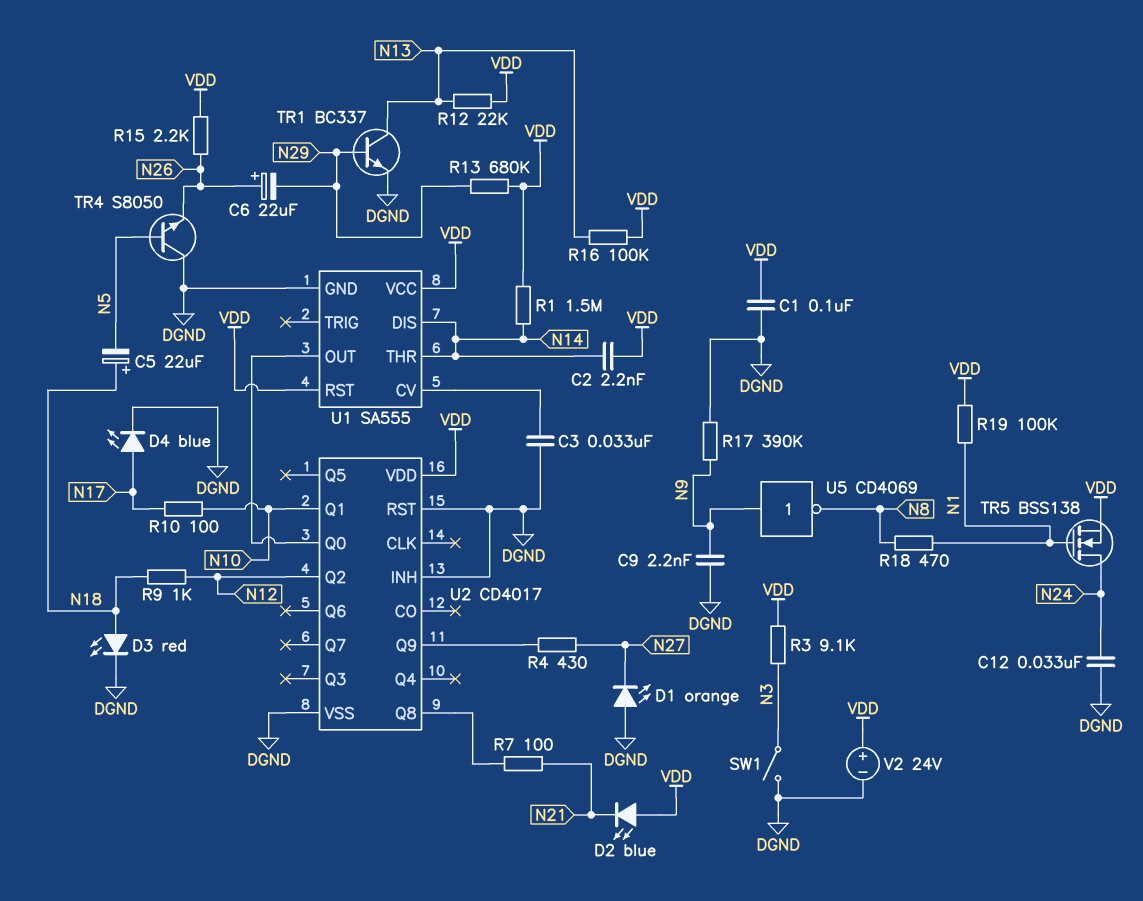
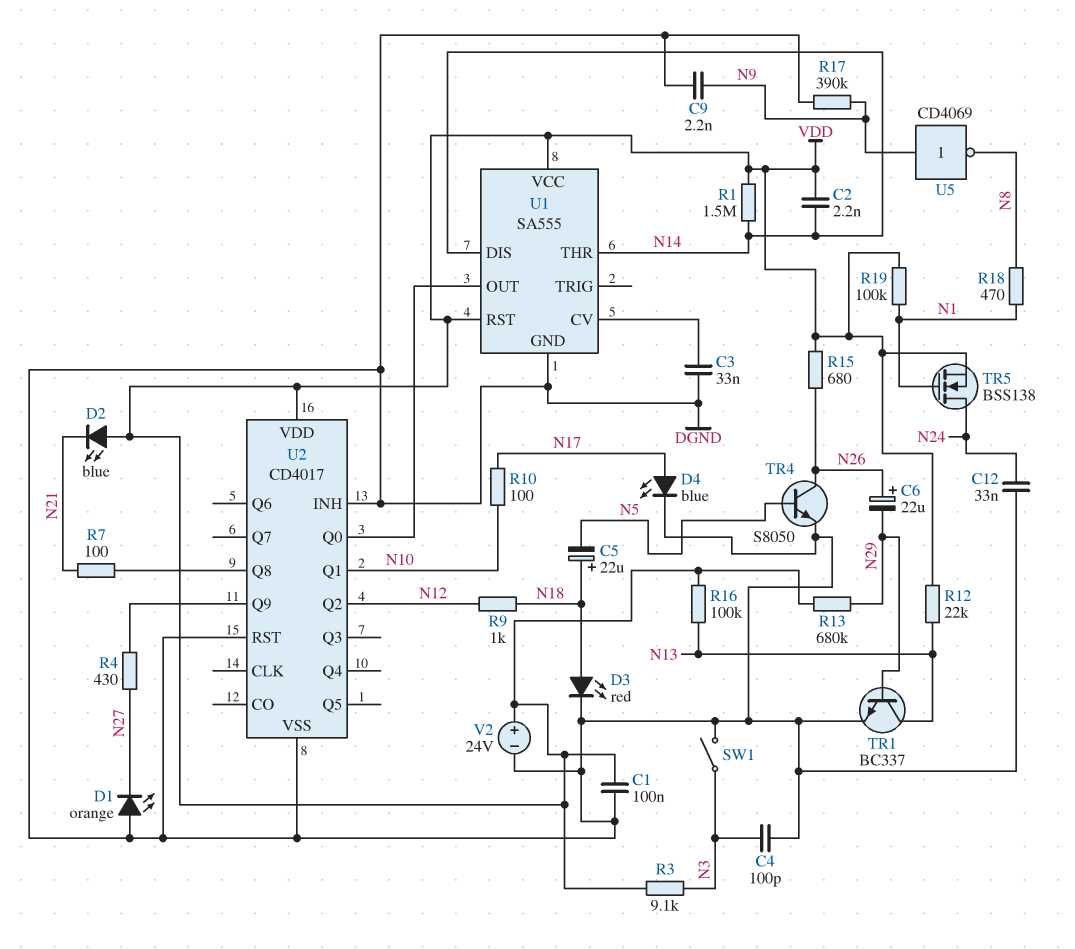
C4: none -> 100pF (DGND, N3)
R15: 2.2k (N26, VDD) -> 680 (N26, VDD)
TR4: NPN S8050 (B N5, C DGND, E N26) -> NPN S8050 (B N5, C N26, E DGND)

